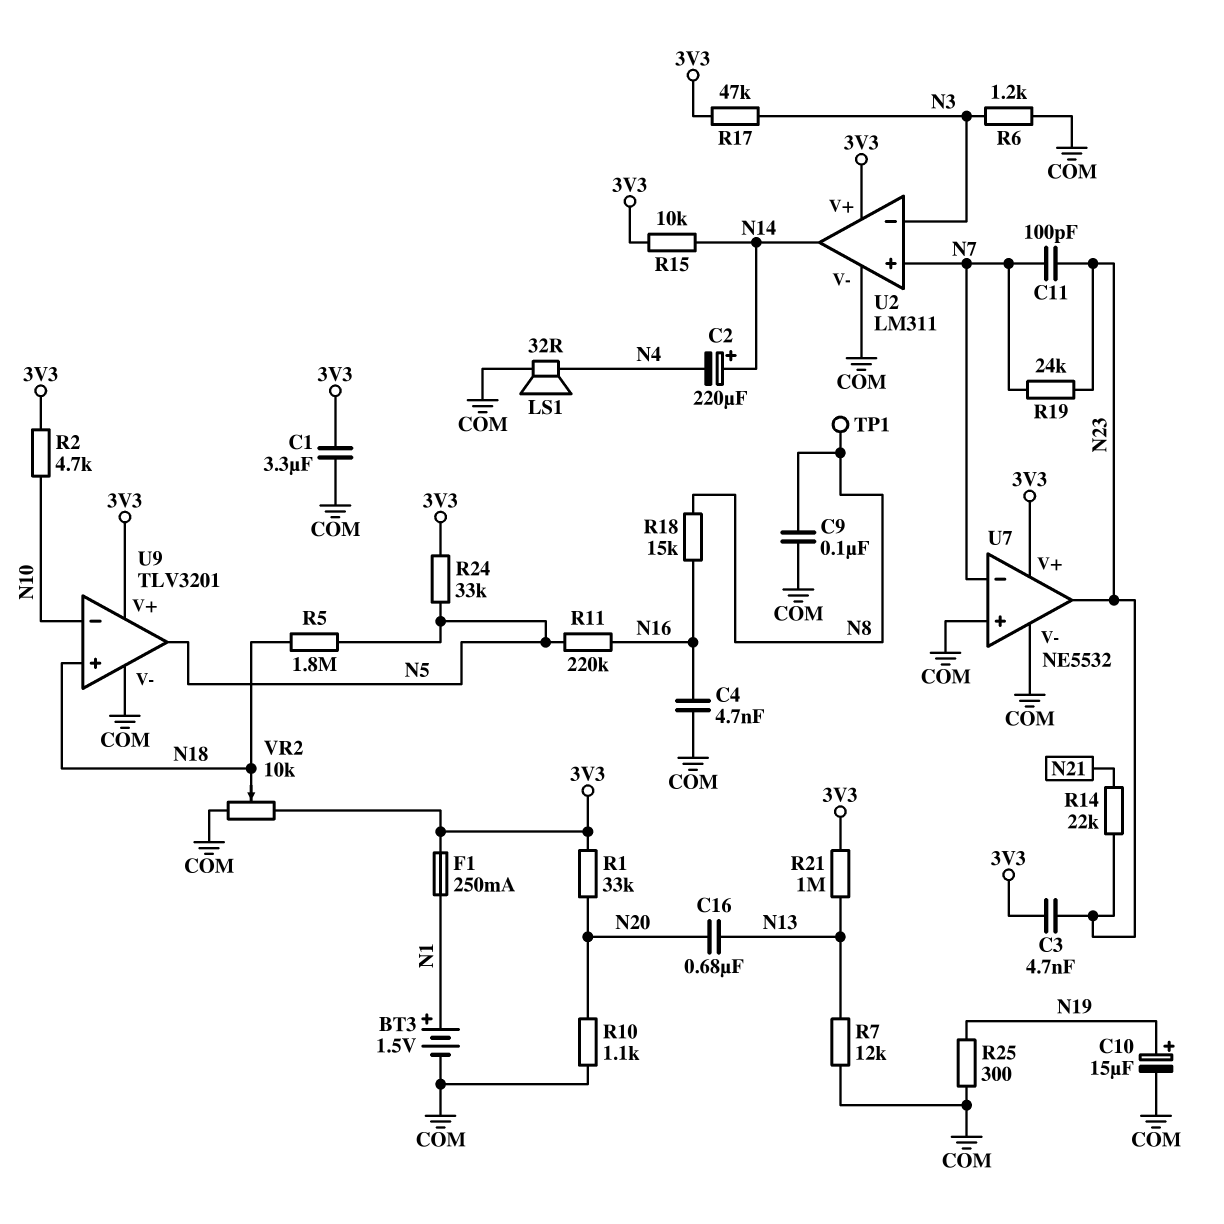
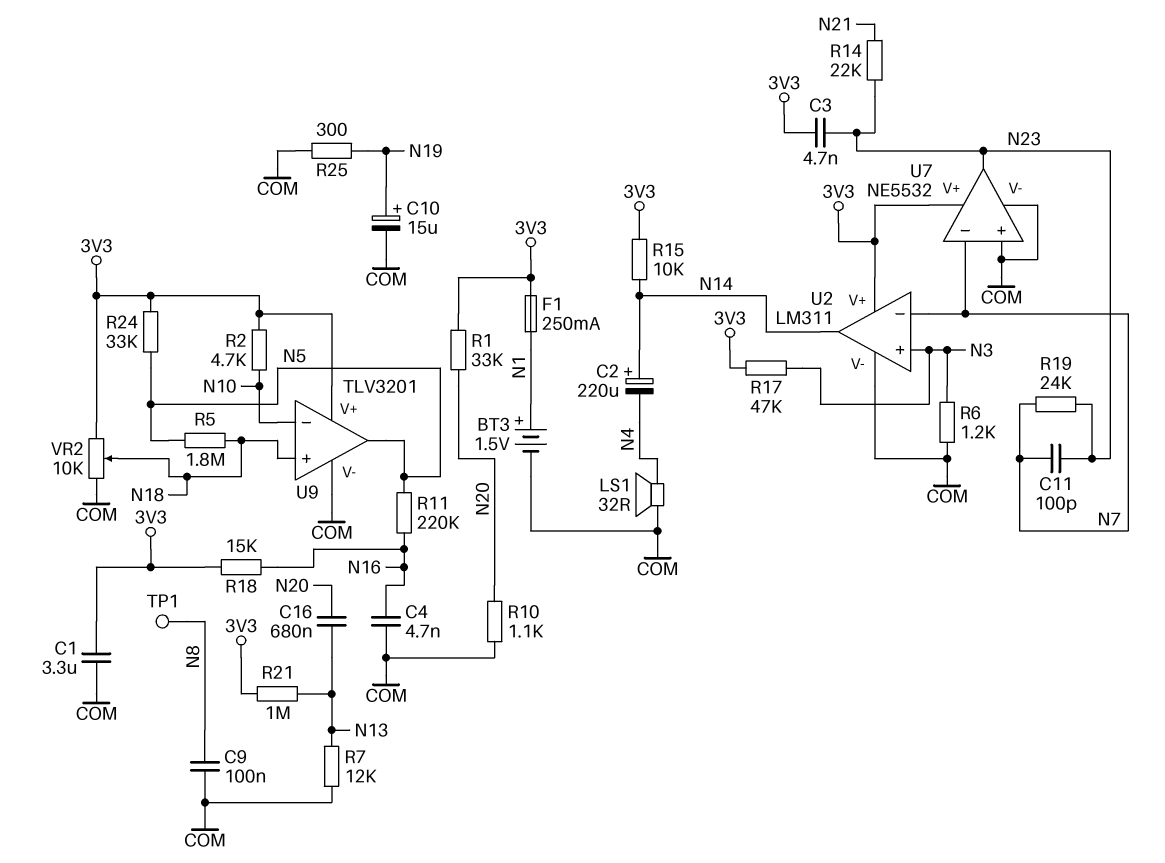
R18: 15k (N8, N16) -> 15k (3V3, N16)
U2 pin in+: N7 -> N3
U2 pin in-: N3 -> N7

